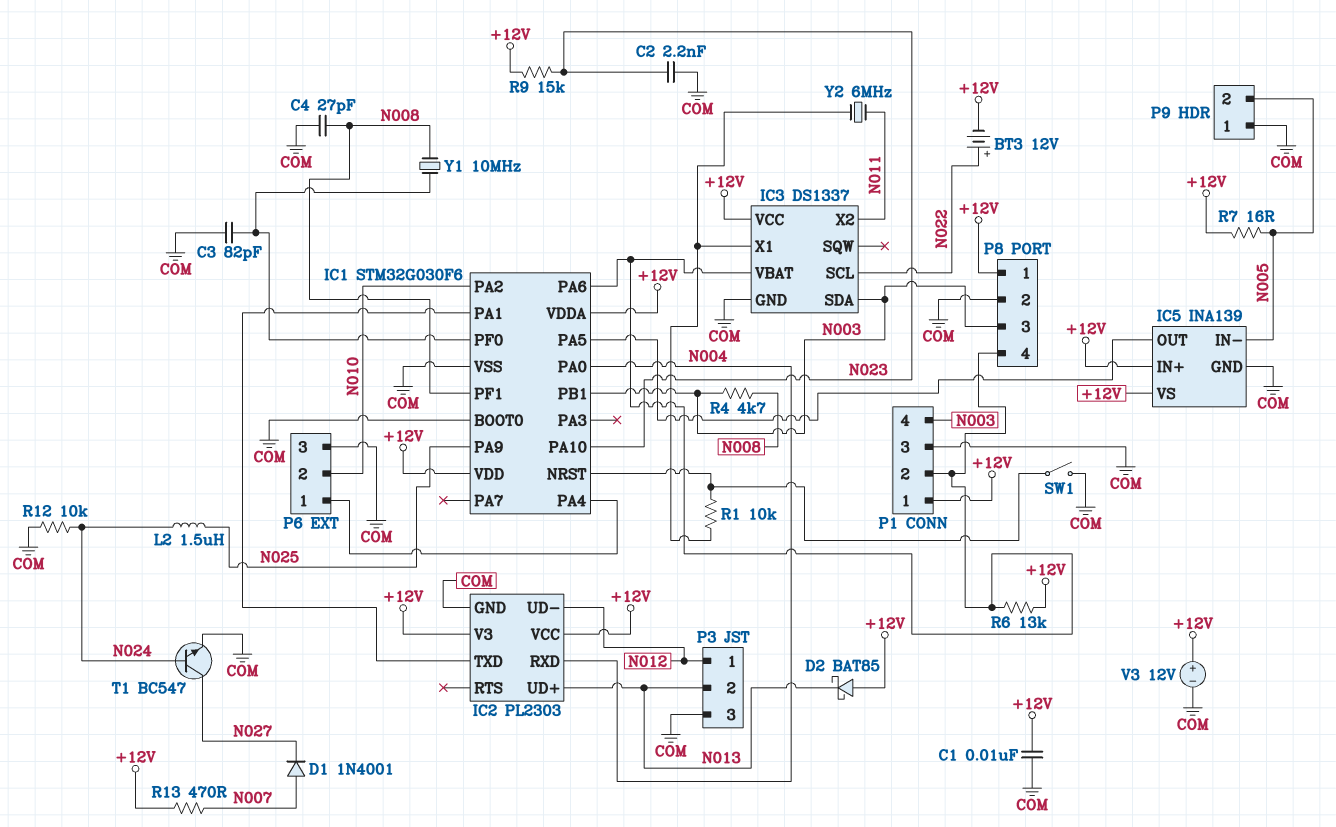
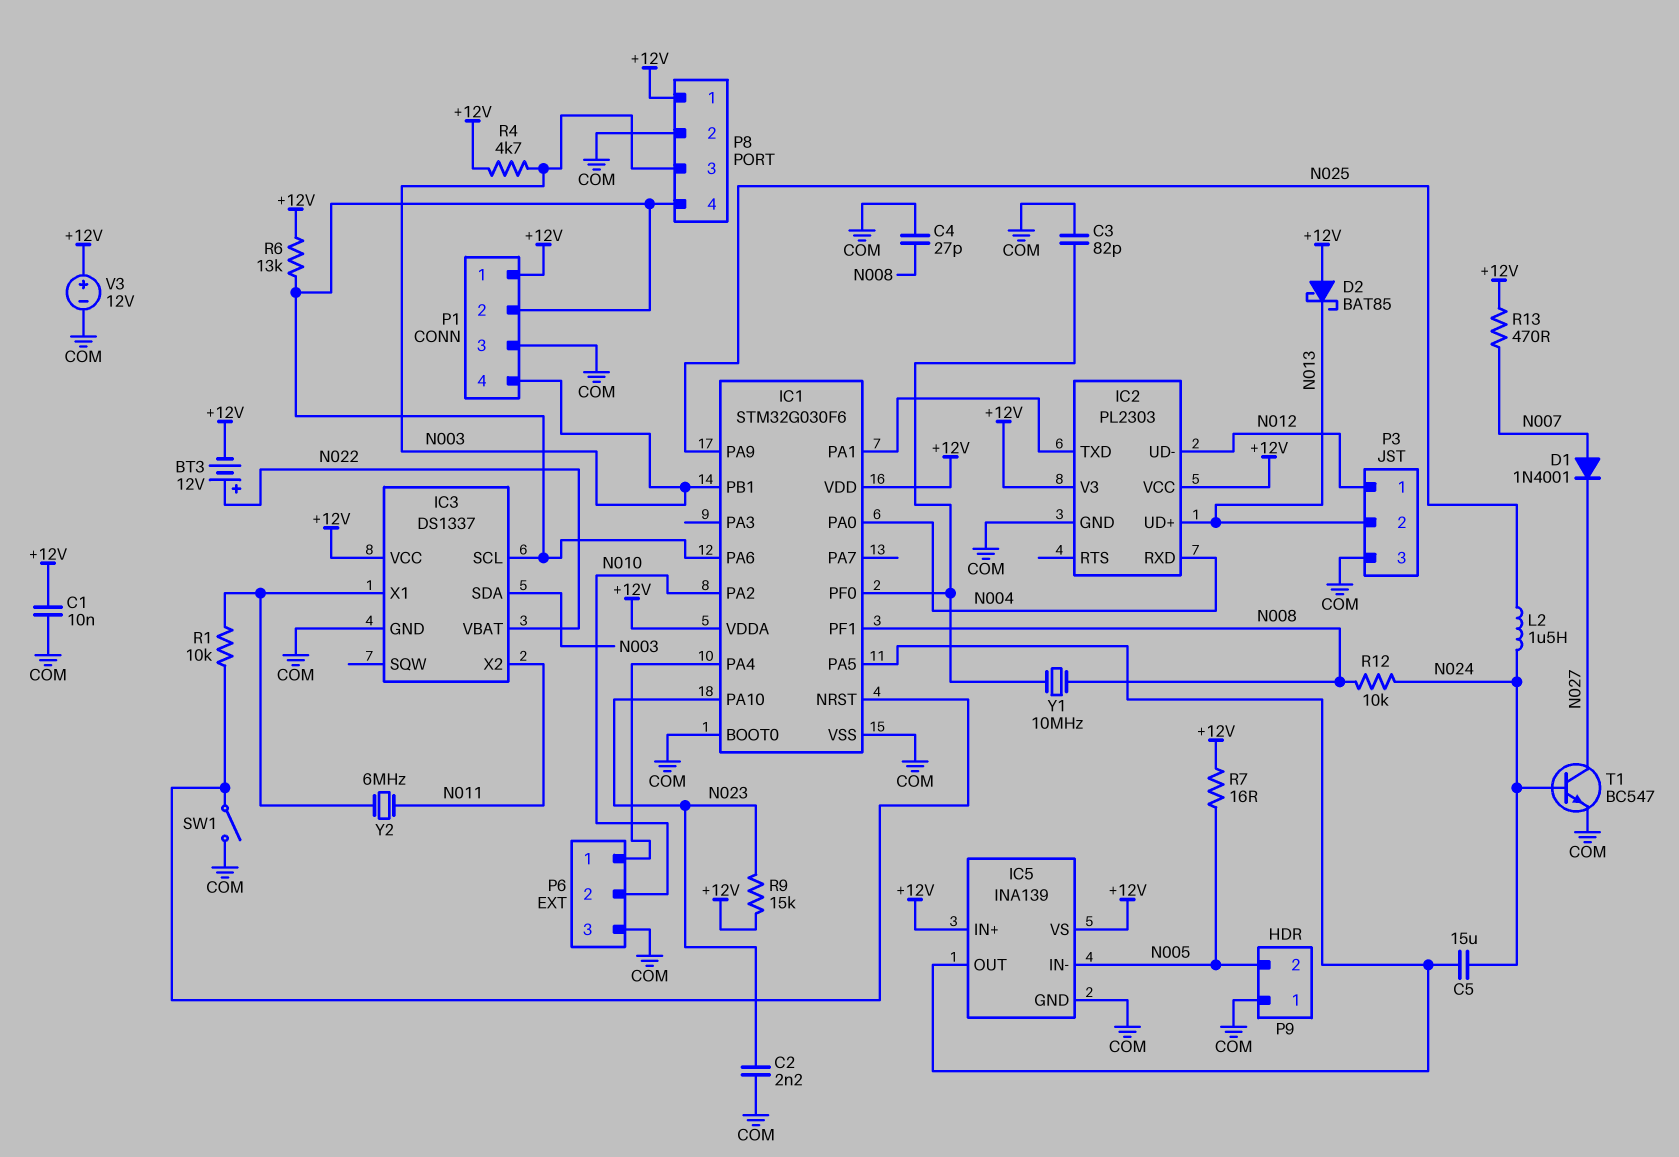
C5: none -> 15uF (IC1/PA5, N024)
IC3 pin SCL: N022 -> IC1/PA6
IC3 pin VBAT: IC1/PA6 -> N022
R4: 4.7k (N003, N008) -> 4.7k (+12V, N003)
R12: 10k (COM, N024) -> 10k (N008, N024)

